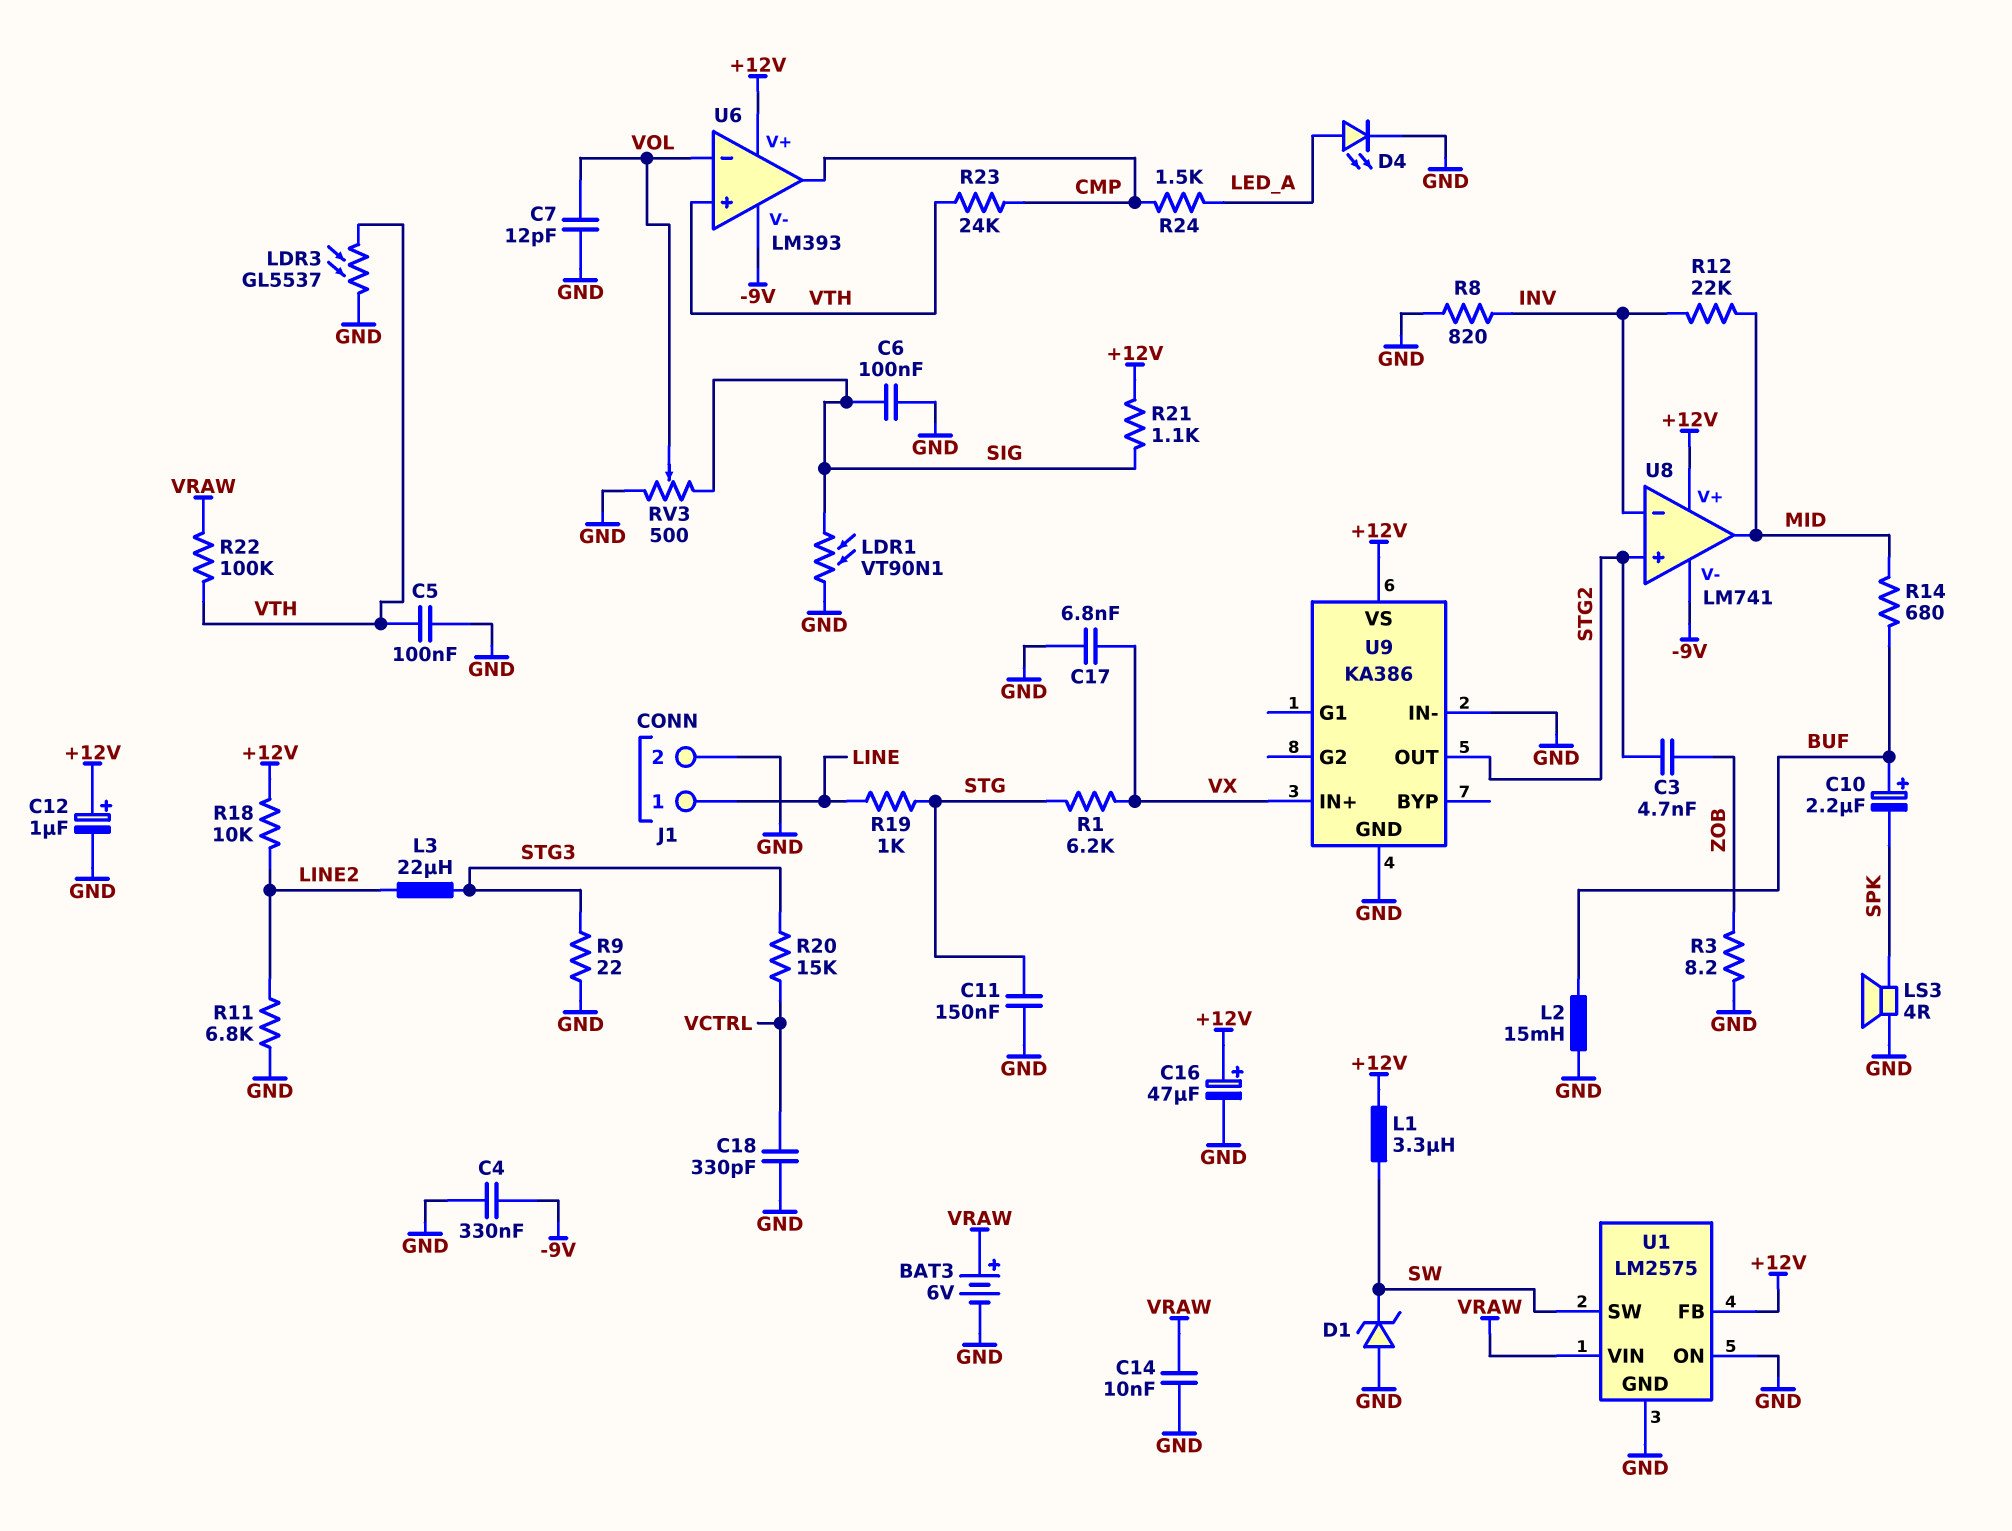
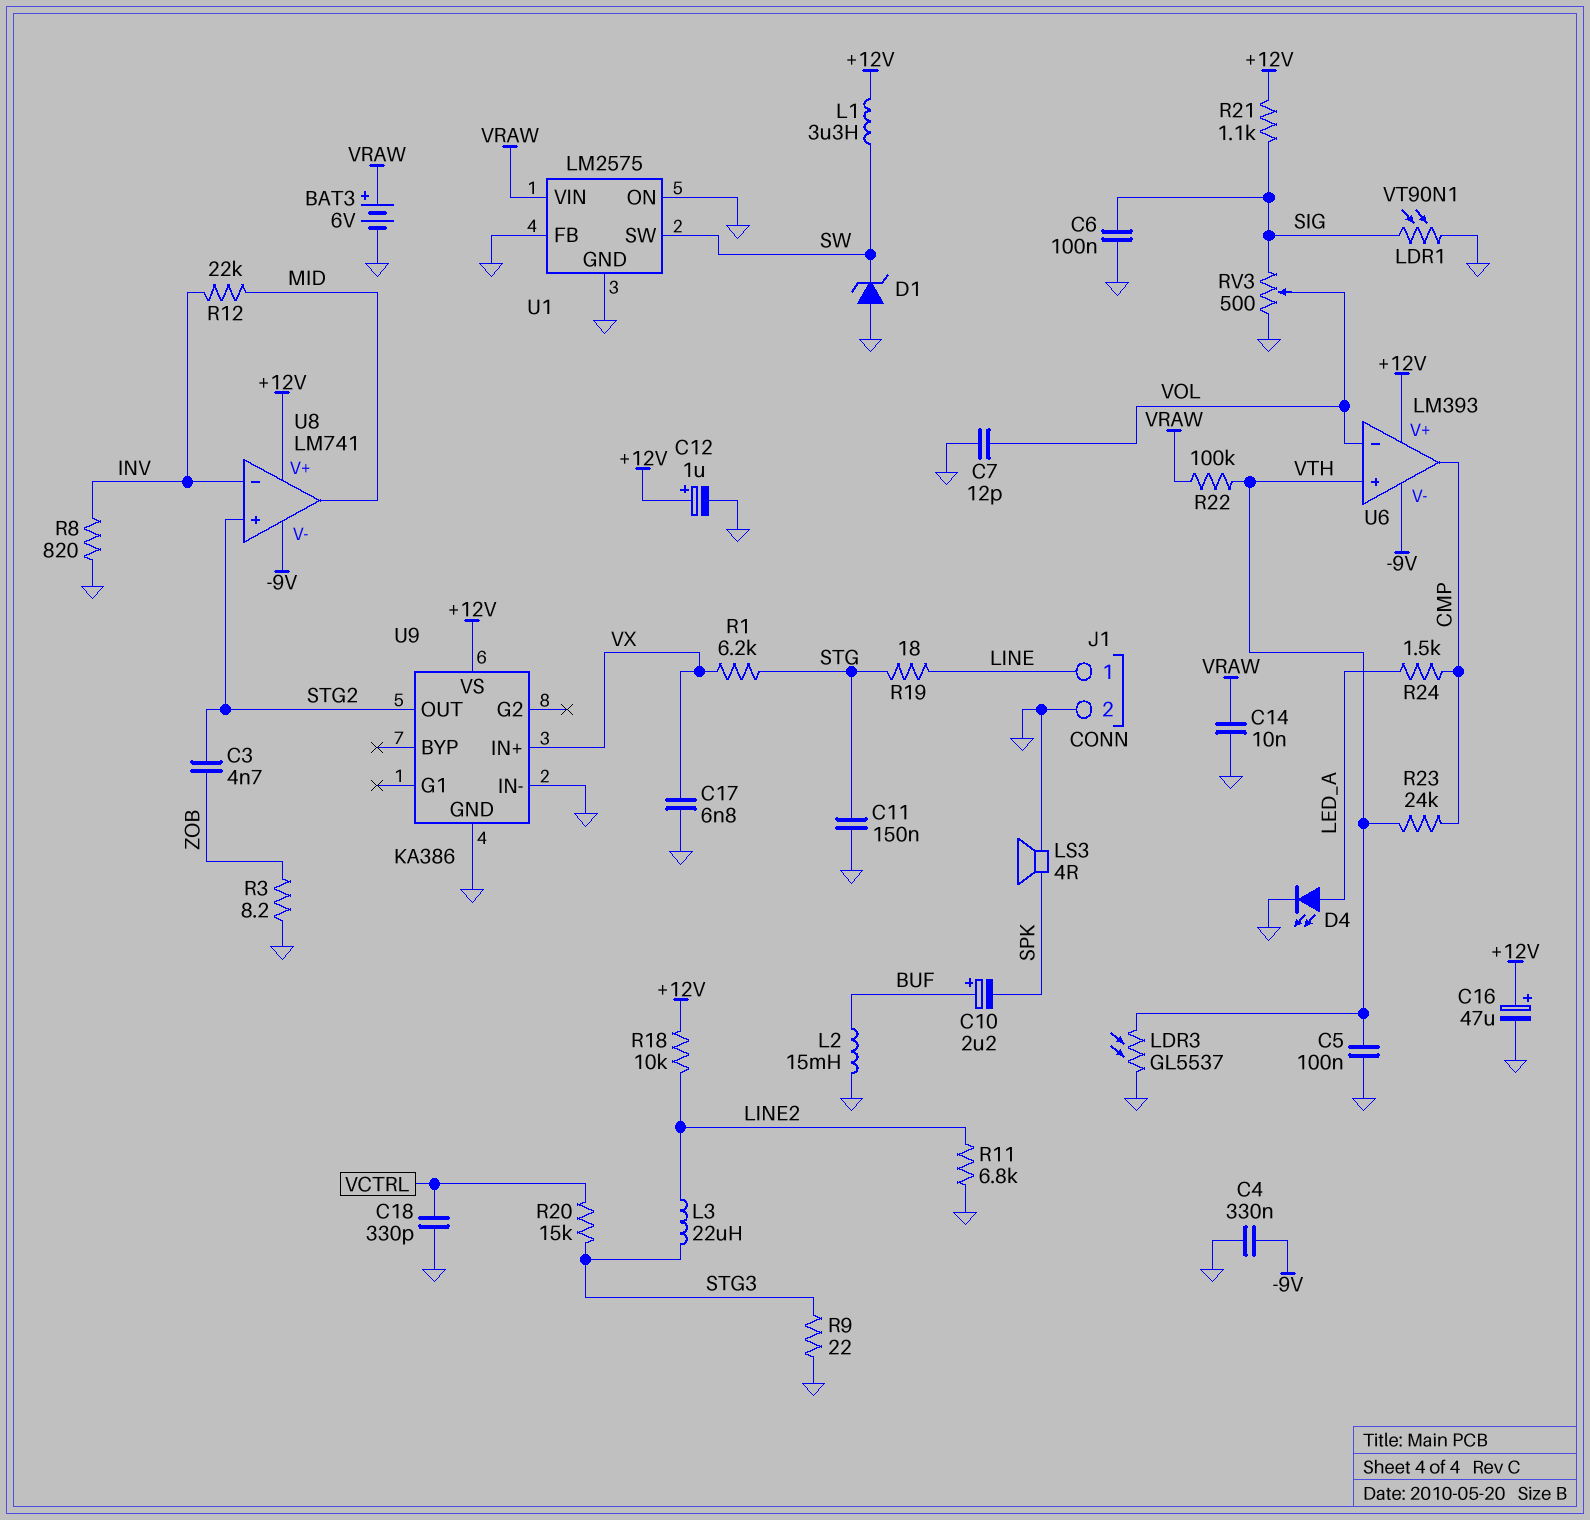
R14: 680 (BUF, MID) -> none
R19: 1k (LINE, STG) -> 18 (LINE, STG)
U1 pin FB: +12V -> GND

